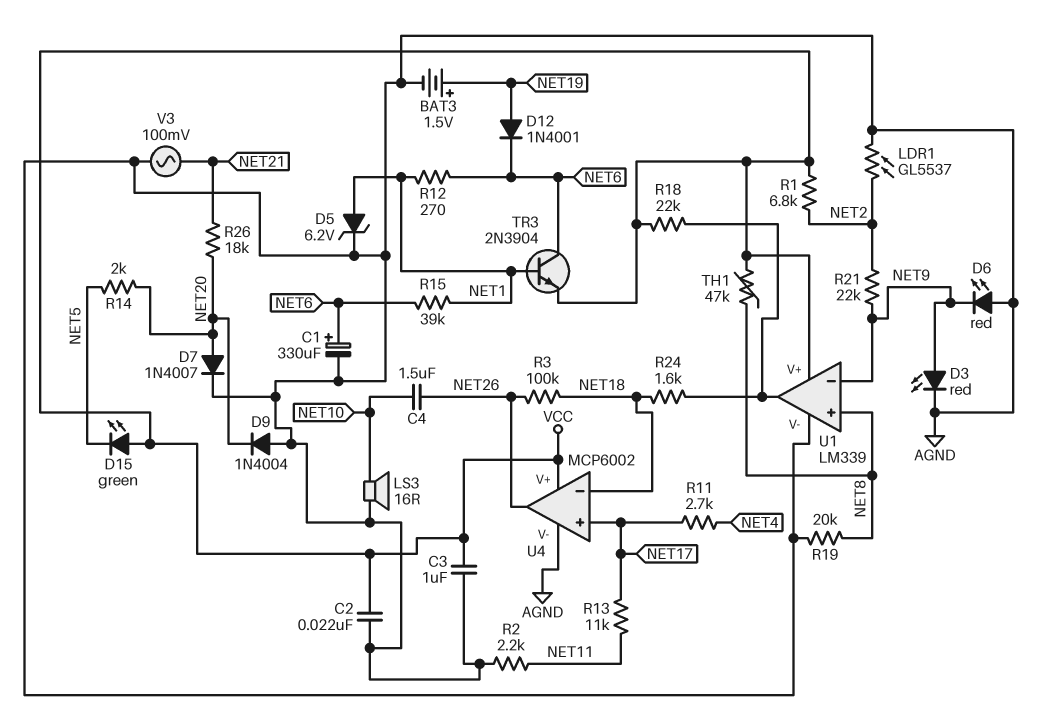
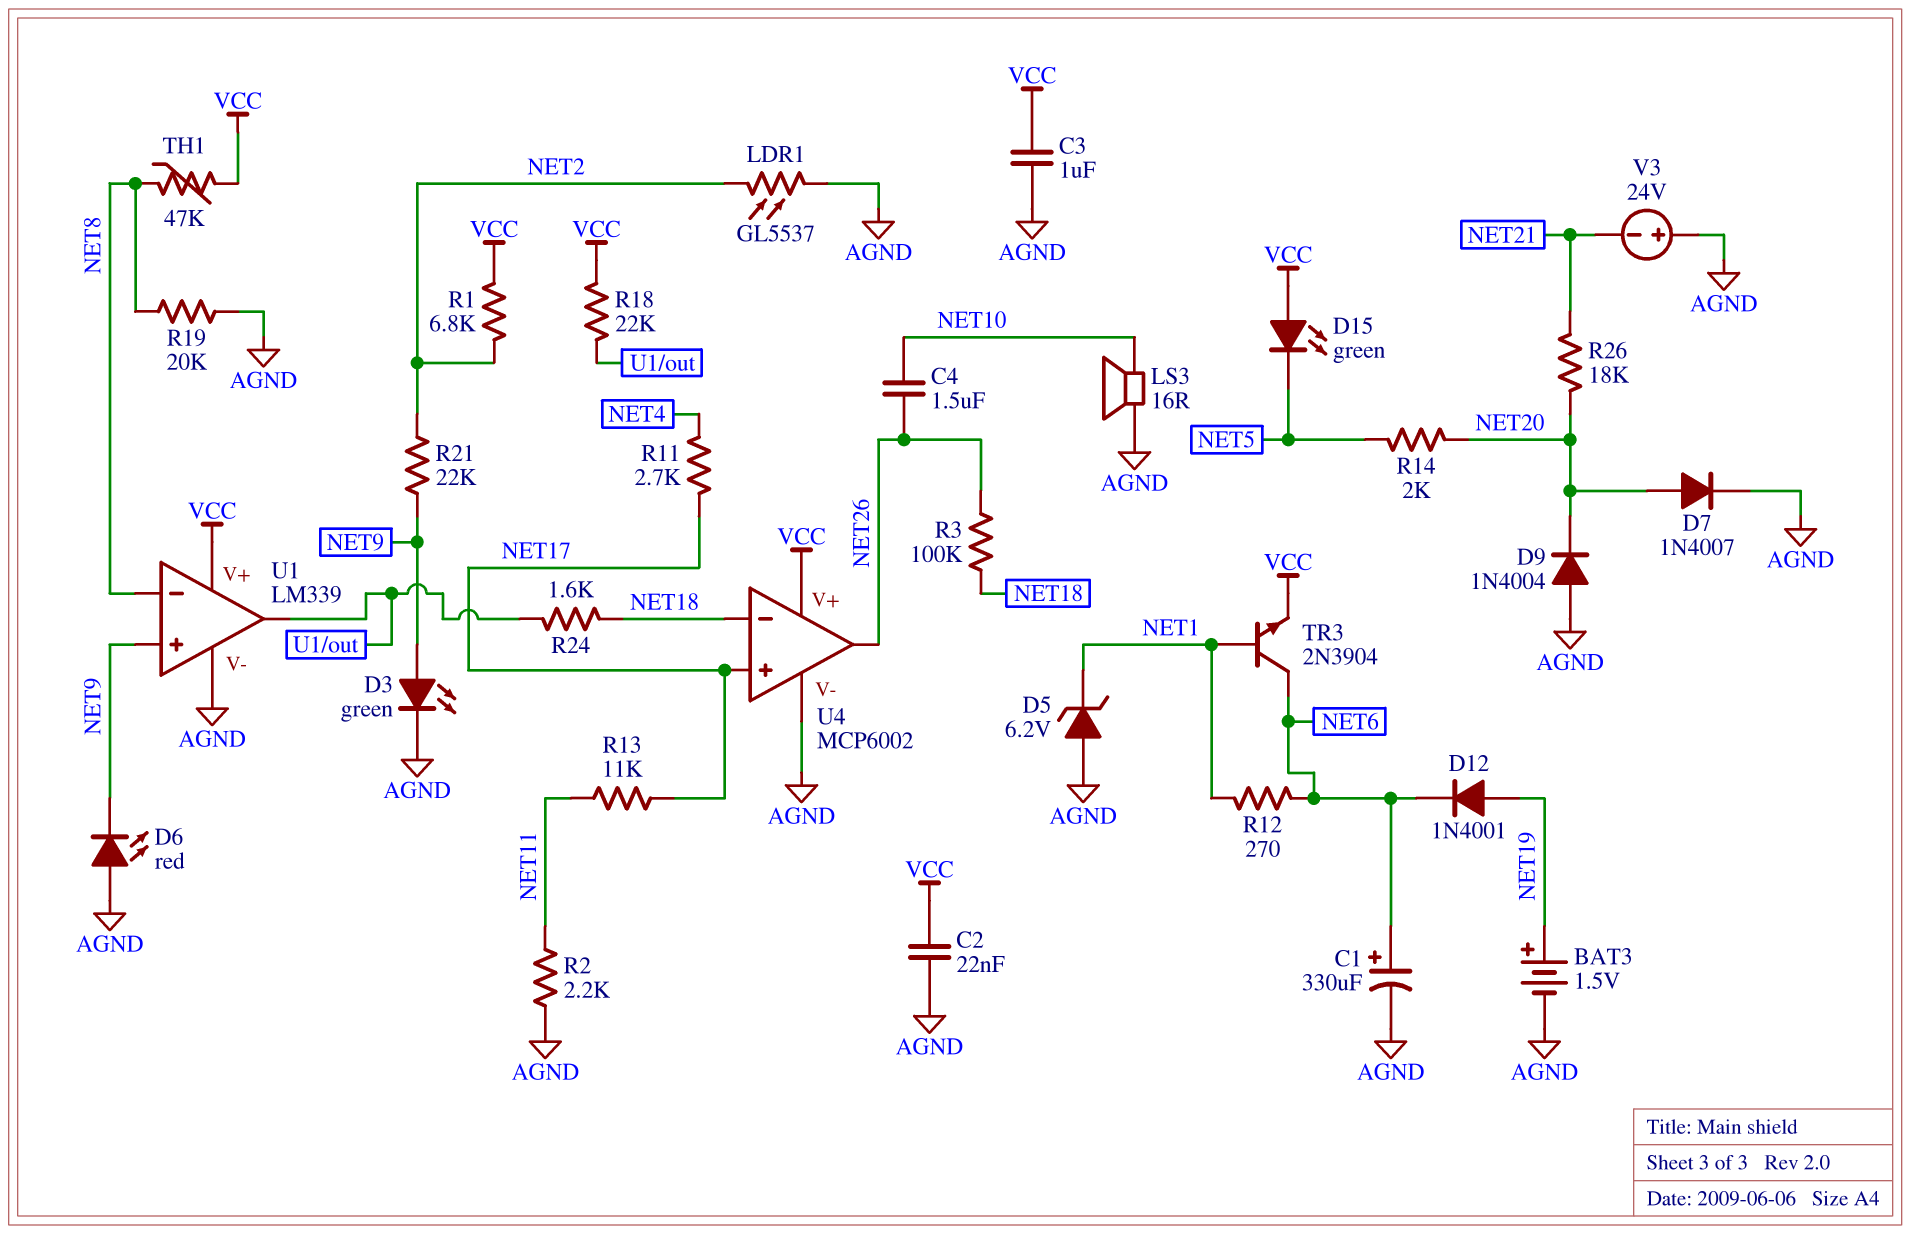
D3: LED red (A NET9, K AGND) -> LED green (A NET9, K AGND)
D5: zener 6.2V (A NET1, K AGND) -> zener 6.2V (A AGND, K NET1)
R15: 39k (NET1, NET6) -> none
U1 pin in+: NET8 -> NET9
U1 pin in-: NET9 -> NET8
V3: AC 100mV (AGND, NET21) -> 24V (plus AGND, minus NET21)

